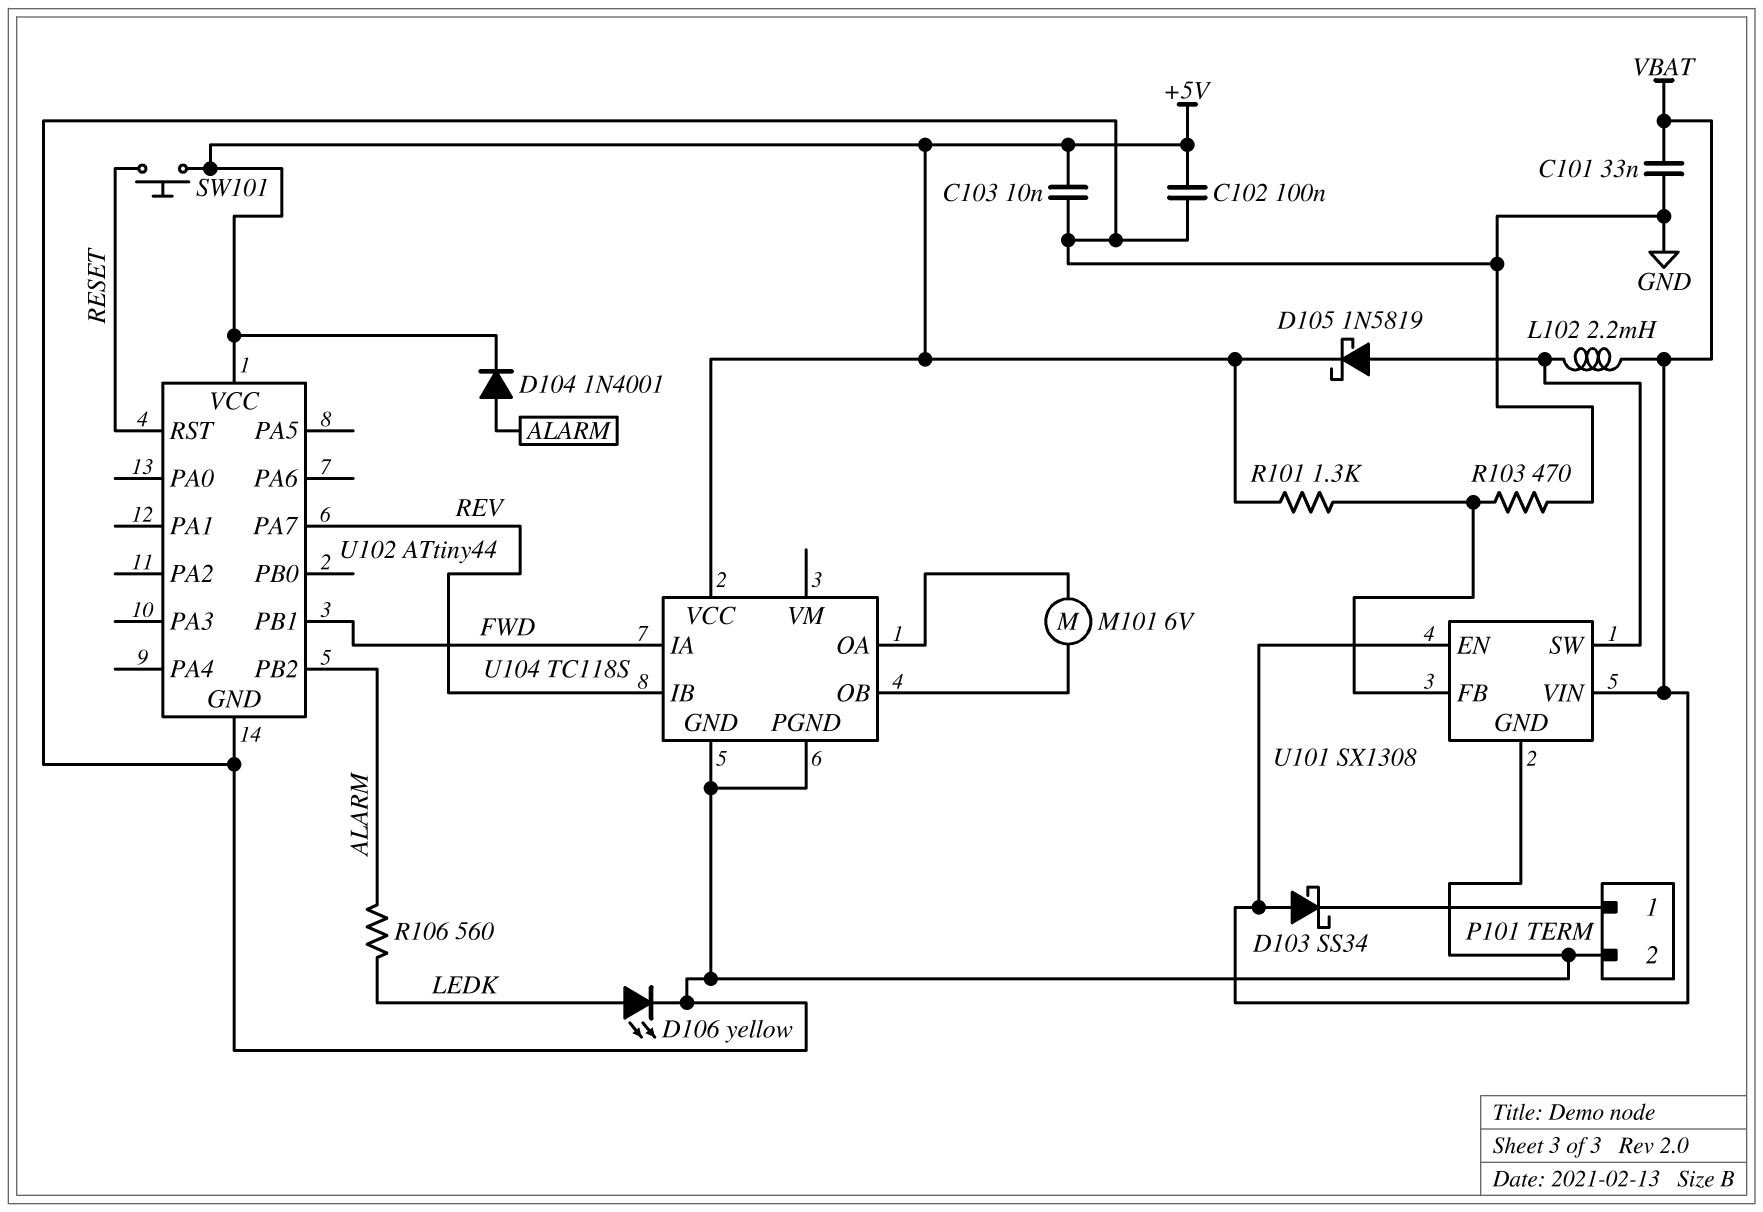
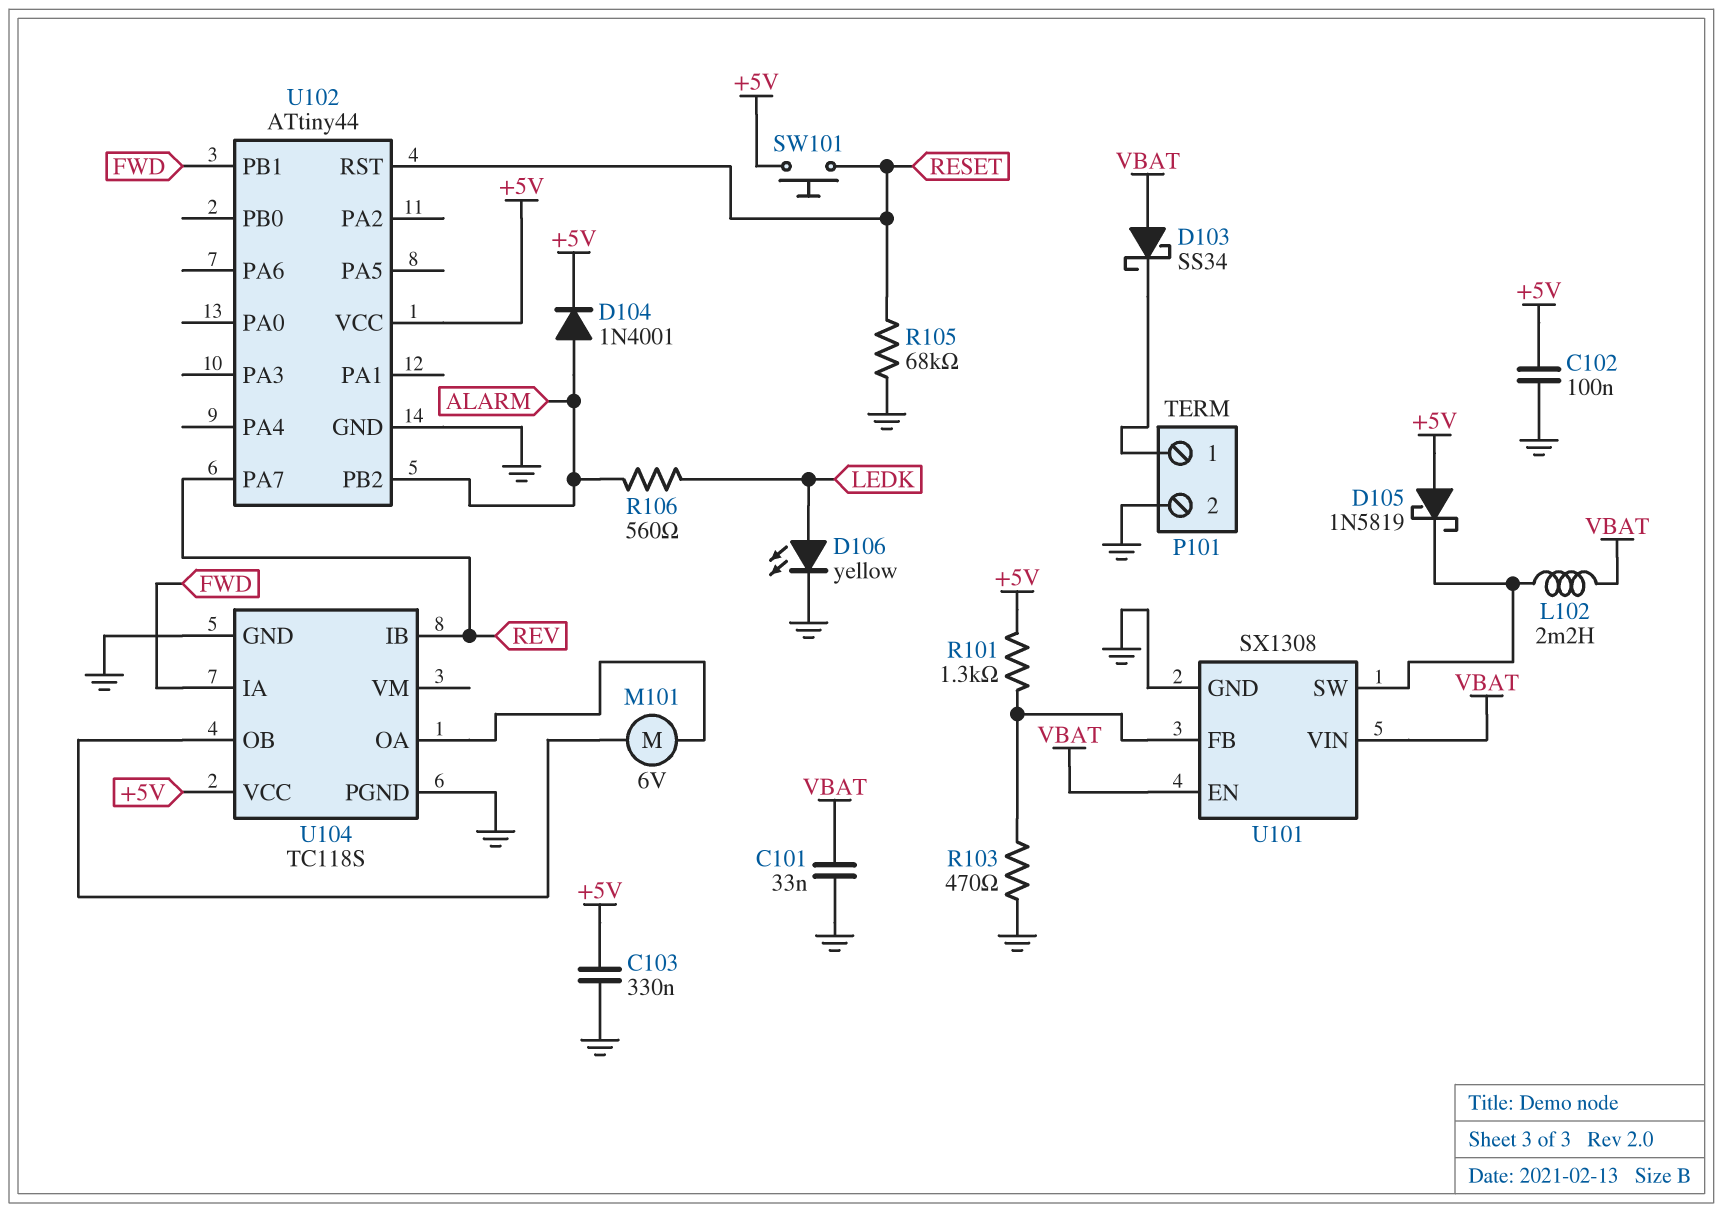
C103: 10nF (+5V, GND) -> 330nF (+5V, GND)
D105: schottky 1N5819 (A U101/SW, K +5V) -> schottky 1N5819 (A +5V, K U101/SW)
R105: none -> 68k (GND, RESET)

